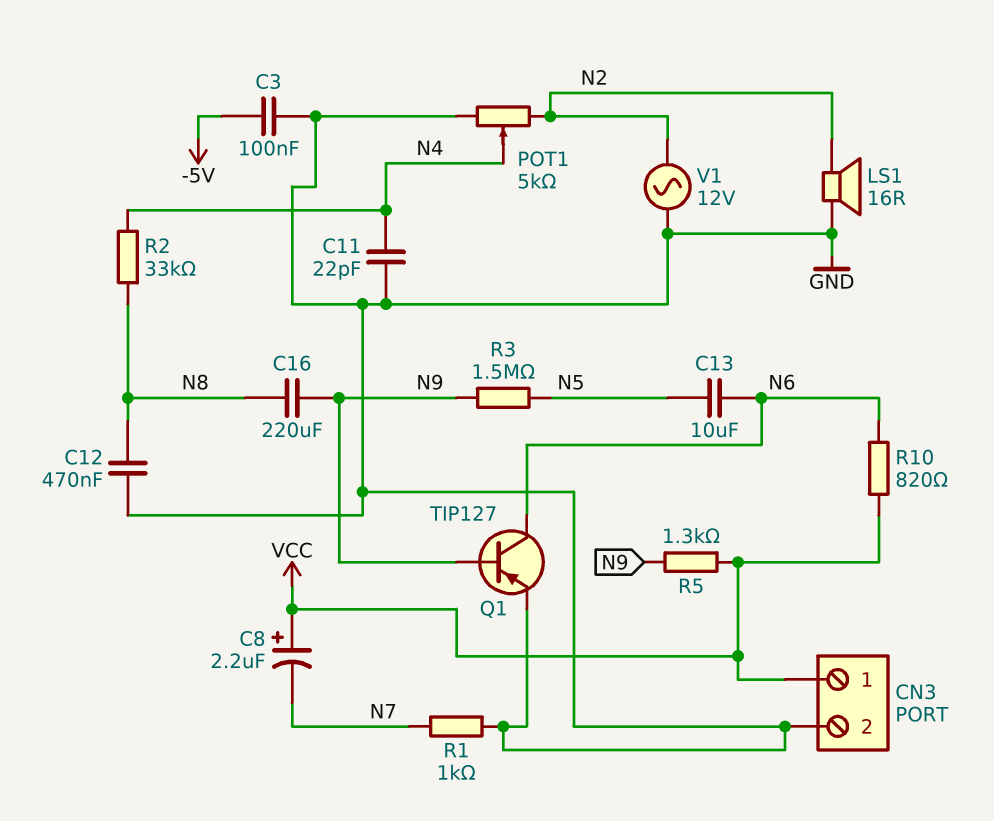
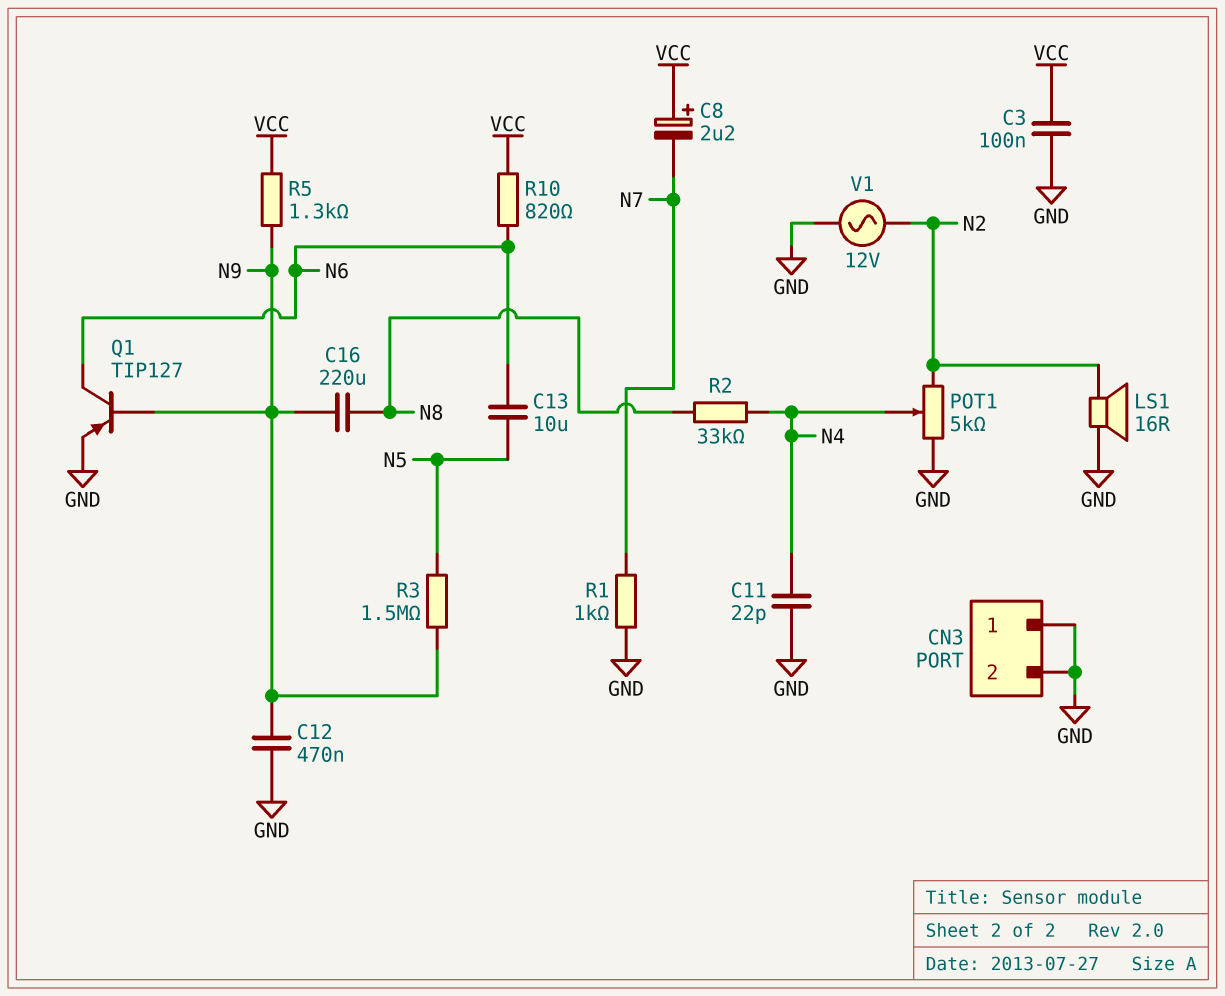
C3: 100nF (-5V, GND) -> 100nF (GND, VCC)
C12: 470nF (GND, N8) -> 470nF (GND, N9)
CN3 pin 1: VCC -> GND

